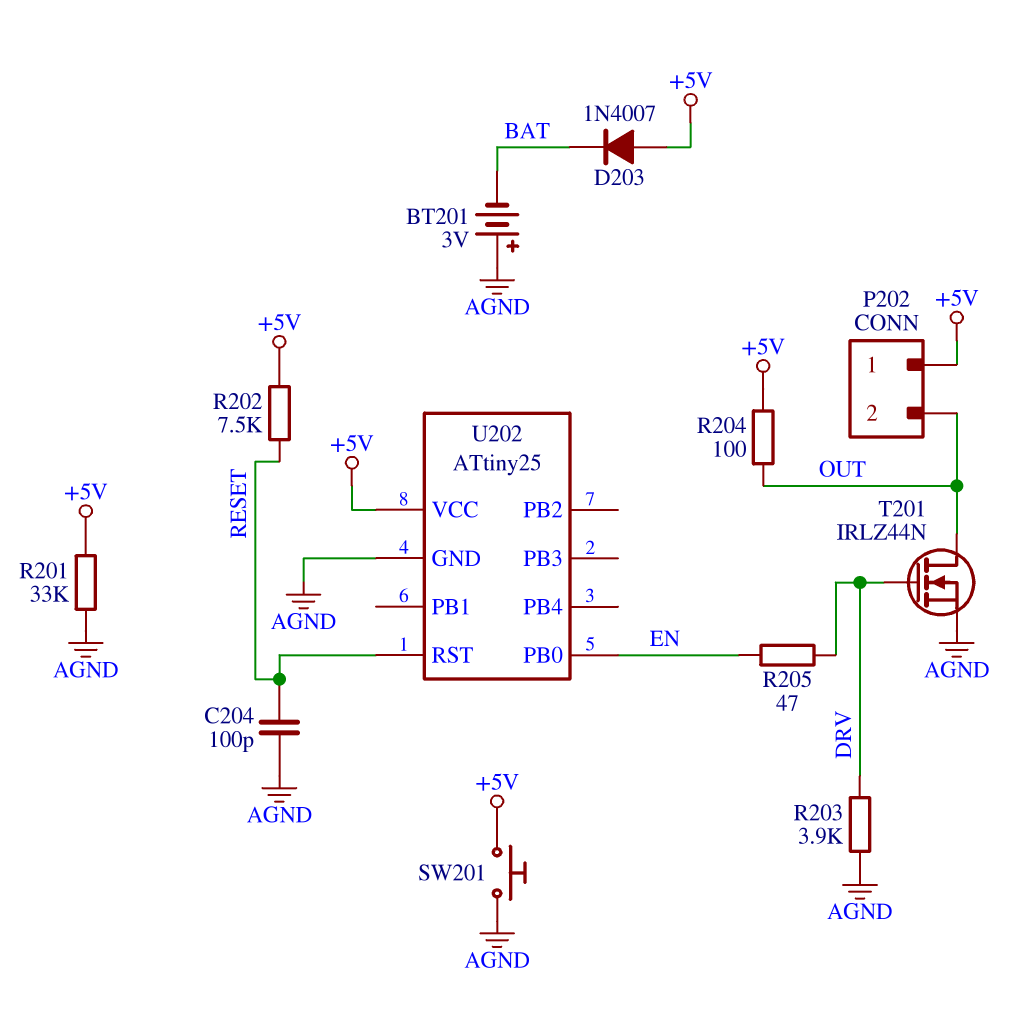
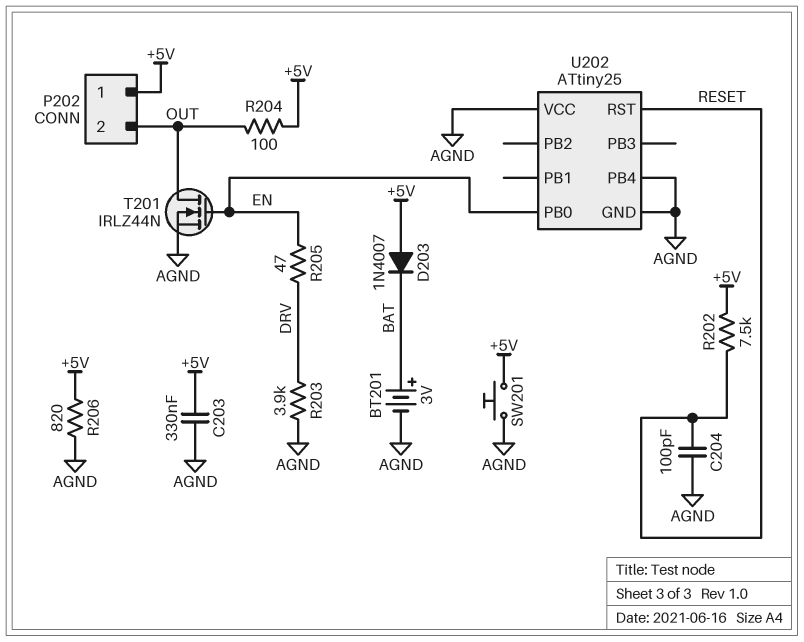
BT201: 3V (plus AGND, minus BAT) -> 3V (plus BAT, minus AGND)
C203: none -> 330nF (+5V, AGND)
R201: 33k (+5V, AGND) -> none
R206: none -> 820 (+5V, AGND)
T201: NMOS IRLZ44N (G DRV, D OUT, S AGND) -> NMOS IRLZ44N (G EN, D OUT, S AGND)
U202 pin PB4: none -> AGND
U202 pin VCC: +5V -> AGND

